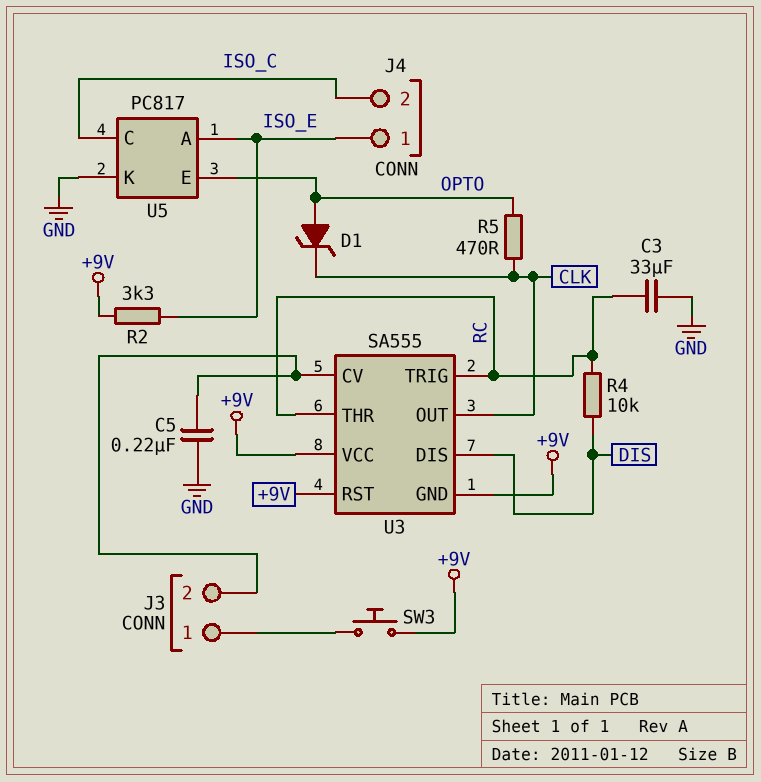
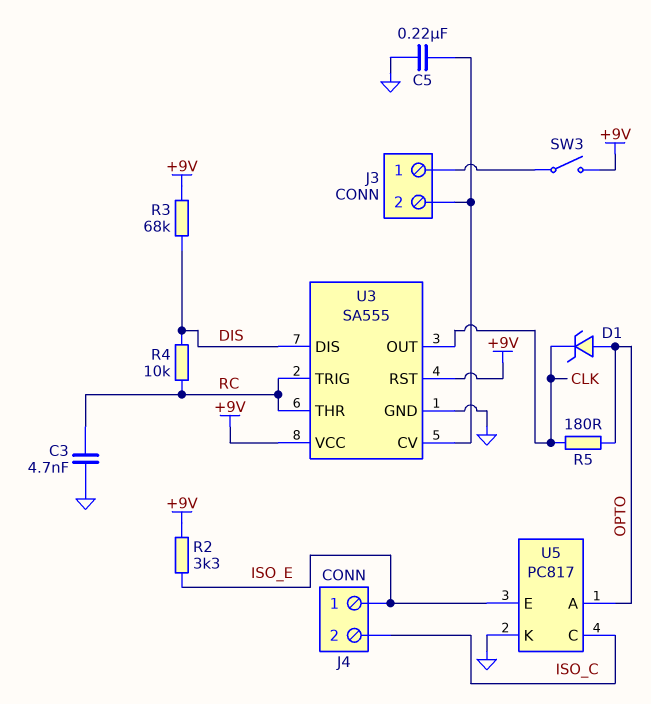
C3: 33uF (GND, RC) -> 4.7nF (GND, RC)
R3: none -> 68k (+9V, DIS)
R5: 470 (CLK, OPTO) -> 180 (CLK, OPTO)
SW3: button (+9V, J3/1) -> switch (+9V, J3/1)
U3 pin GND: +9V -> GND
U5 pin A: ISO_E -> OPTO
U5 pin E: OPTO -> ISO_E

